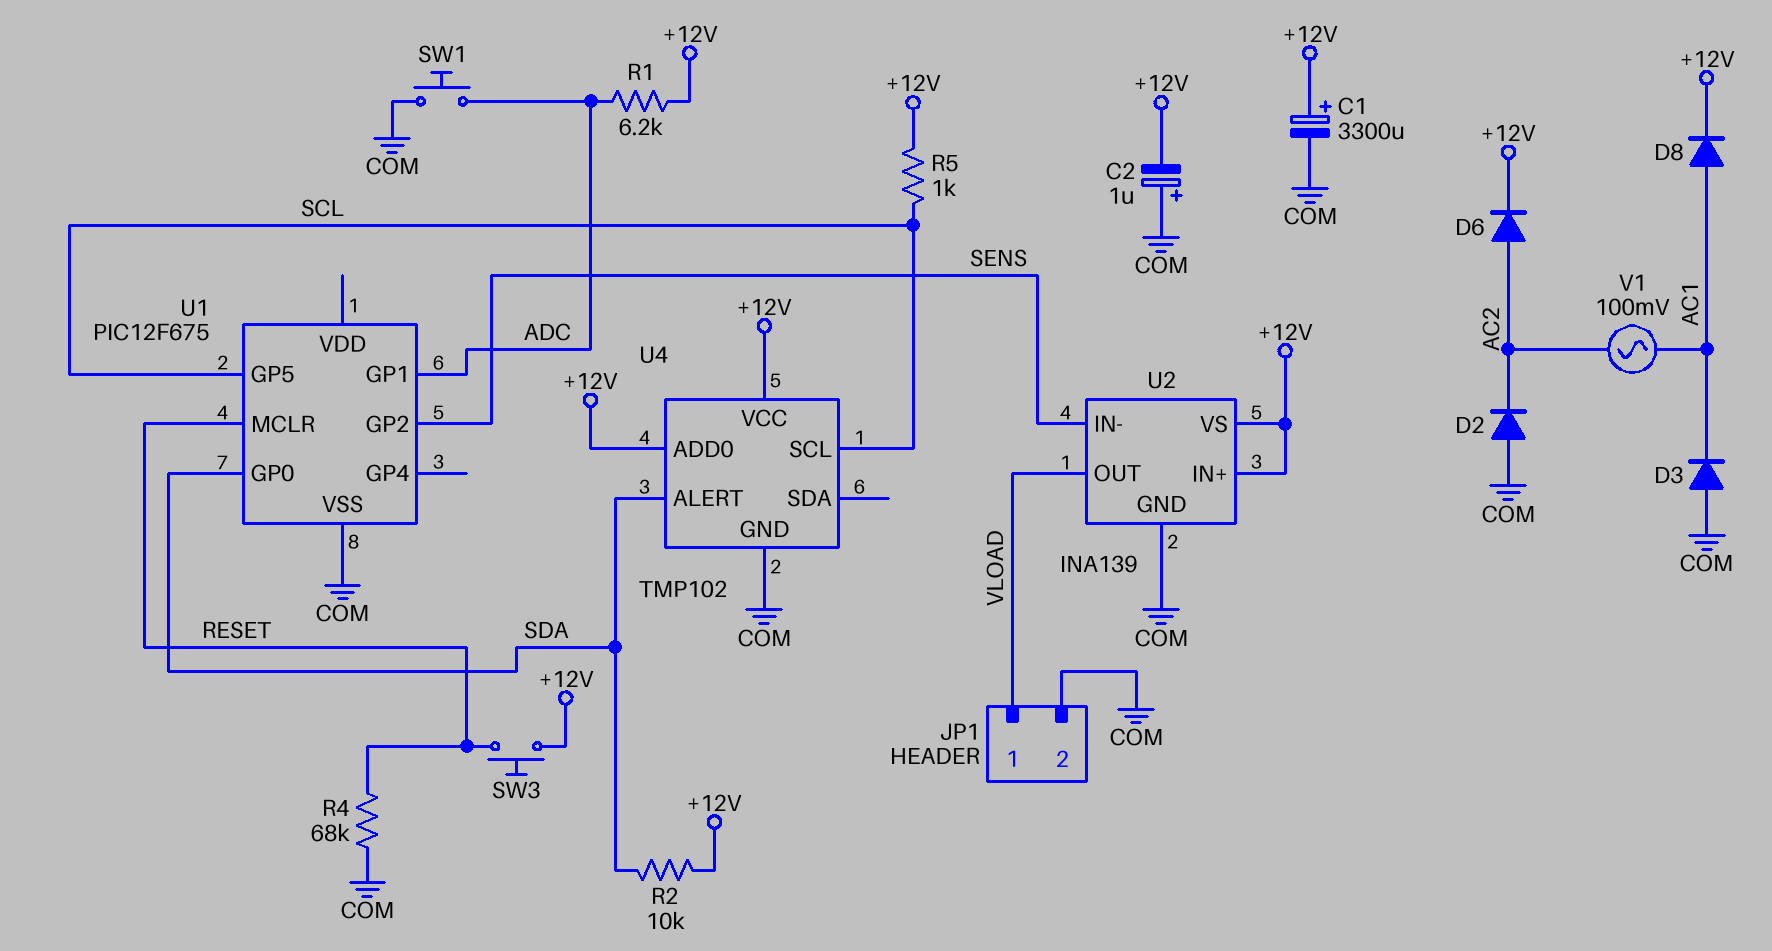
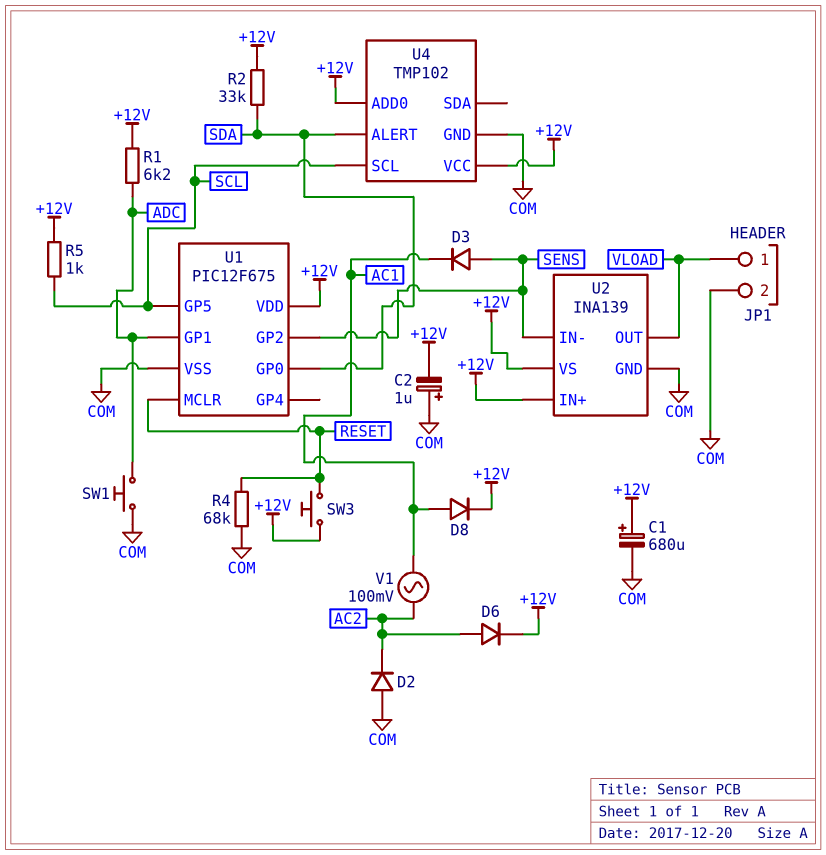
C1: 3300uF (plus +12V, minus COM) -> 680uF (plus +12V, minus COM)
D3: diode (A COM, K AC1) -> diode (A SENS, K AC1)
R2: 10k (+12V, SDA) -> 33k (+12V, SDA)
U1 pin VDD: none -> +12V

